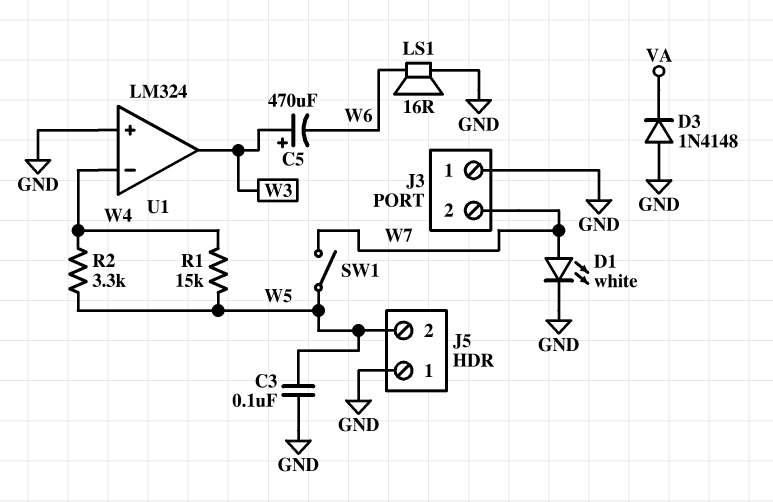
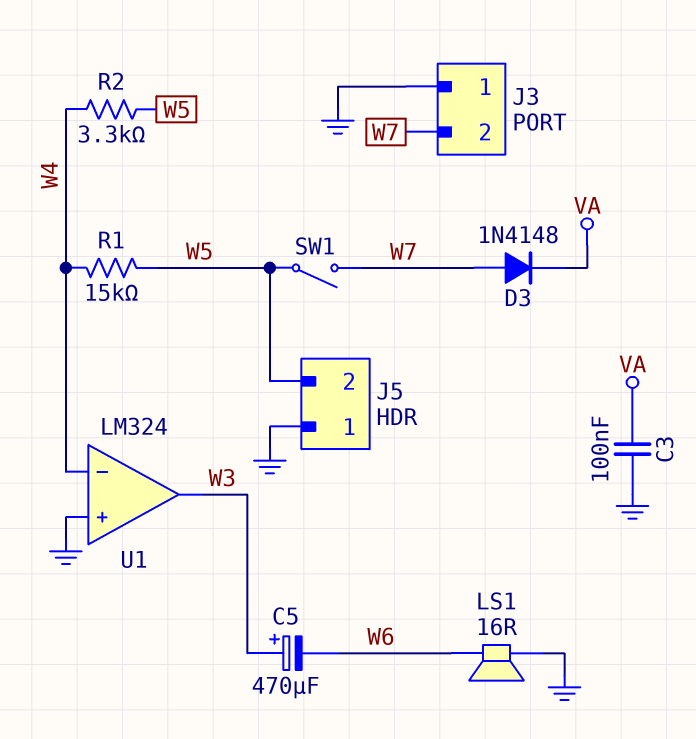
C3: 100nF (GND, W5) -> 100nF (GND, VA)
D1: LED white (A W7, K GND) -> none
D3: diode 1N4148 (A GND, K VA) -> diode 1N4148 (A W7, K VA)

